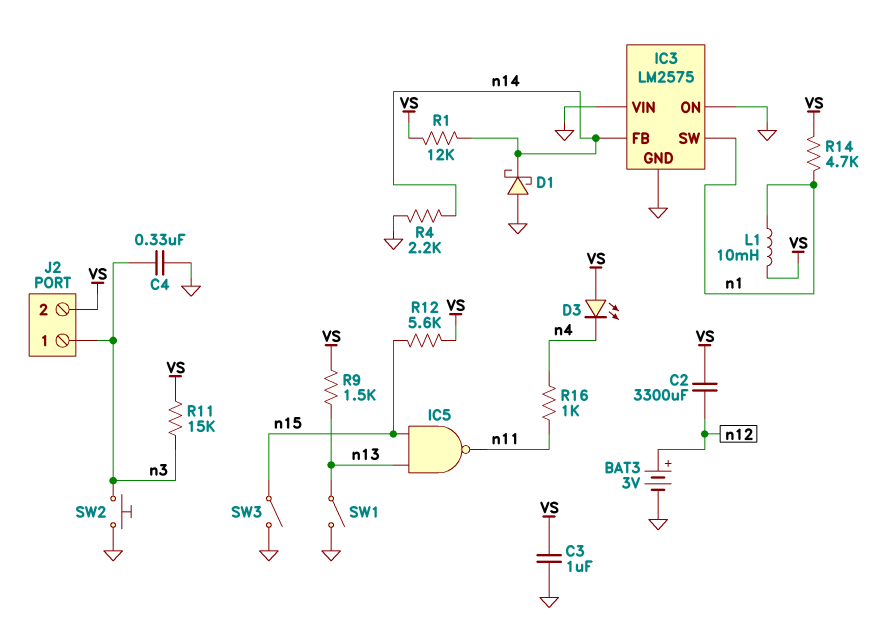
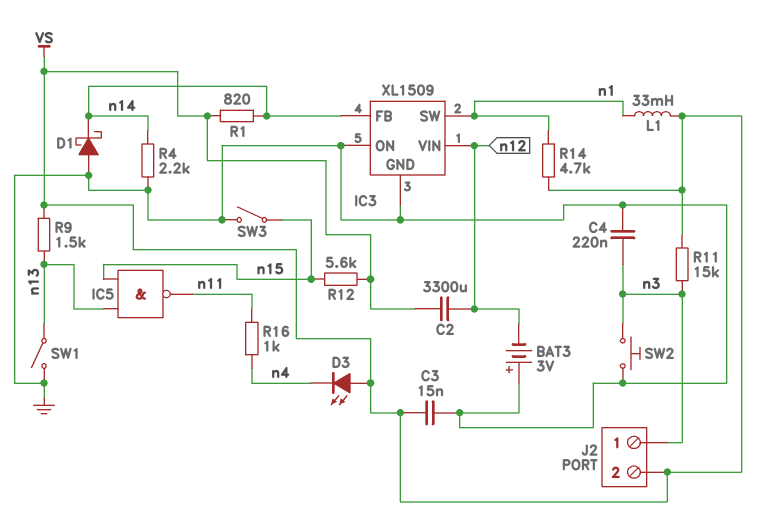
BAT3: 3V (plus n12, minus GND) -> 3V (plus GND, minus n12)
C3: 1uF (GND, VS) -> 15nF (GND, VS)
C4: 330nF (GND, n3) -> 220nF (GND, n3)
IC3: LM2575 -> XL1509
IC3 pin VIN: GND -> n12
L1: 10mH (VS, n1) -> 33mH (VS, n1)
R1: 12k (VS, n14) -> 820 (VS, n14)

